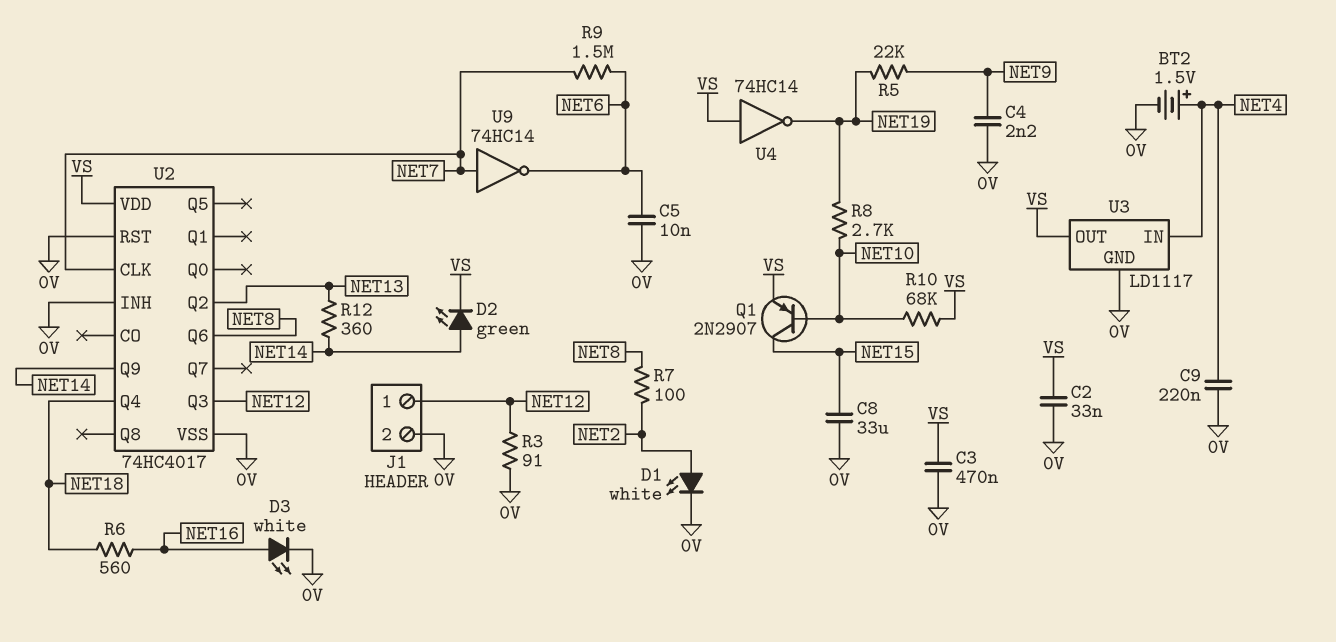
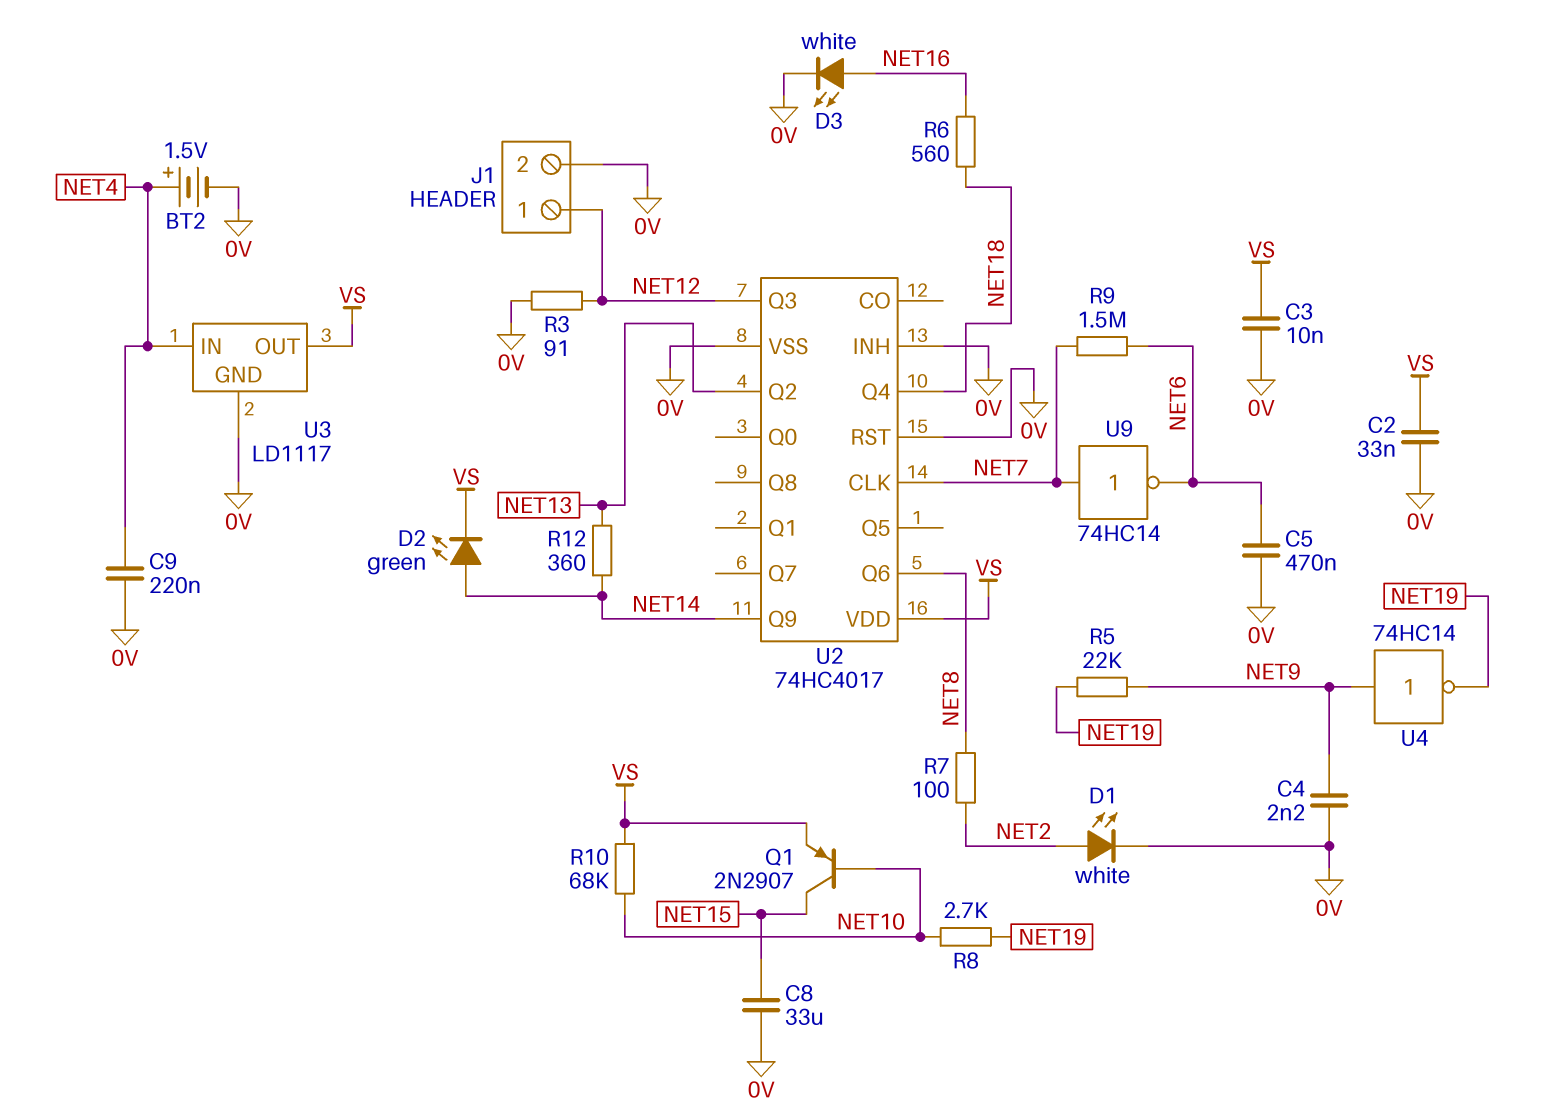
C3: 470nF (0V, VS) -> 10nF (0V, VS)
C5: 10nF (0V, NET6) -> 470nF (0V, NET6)
U4: NOT 74HC14 (in VS, out NET19) -> NOT 74HC14 (in NET9, out NET19)

